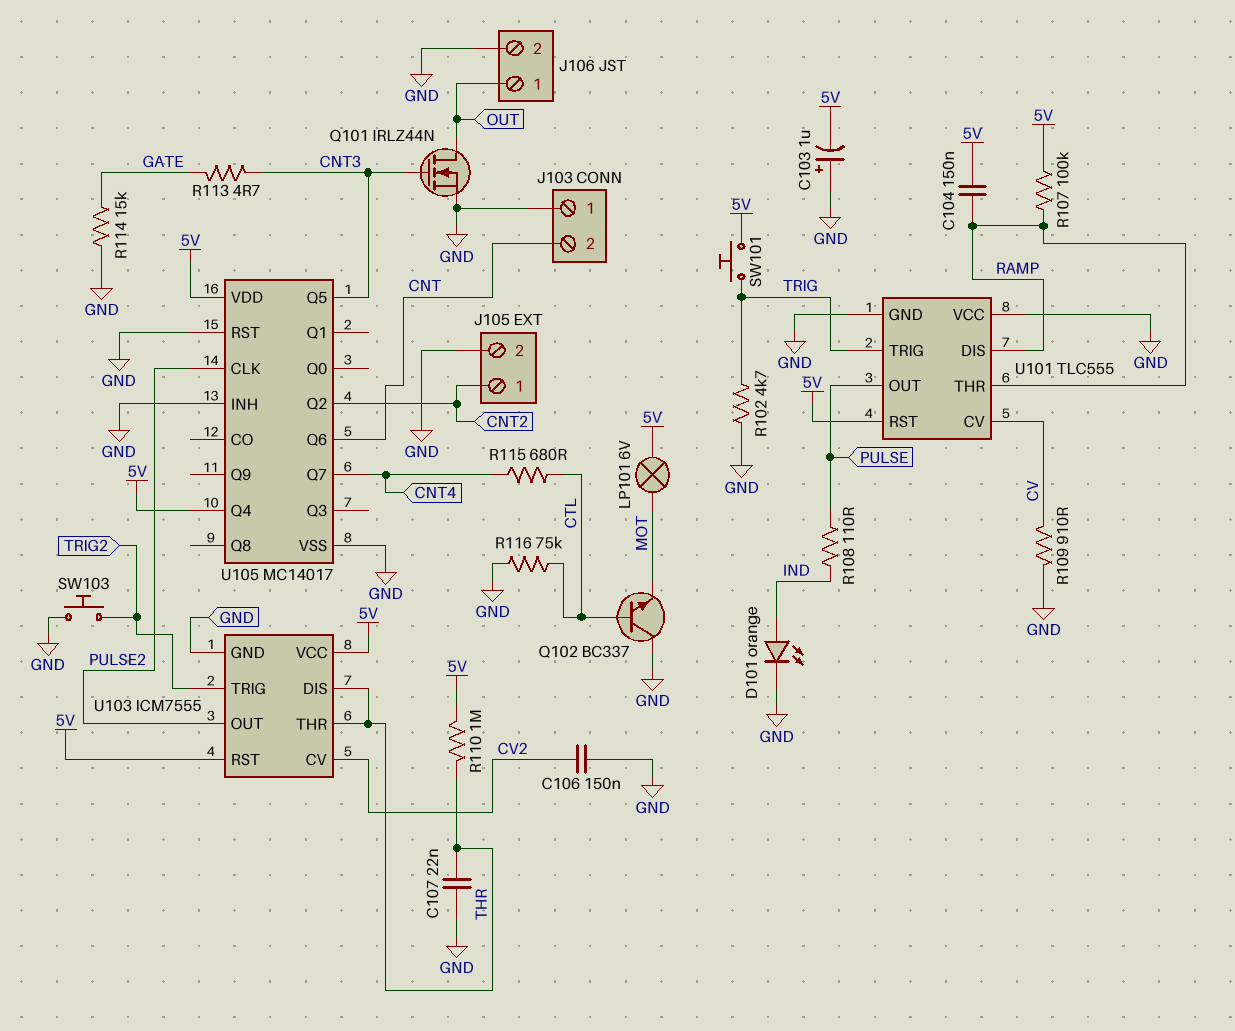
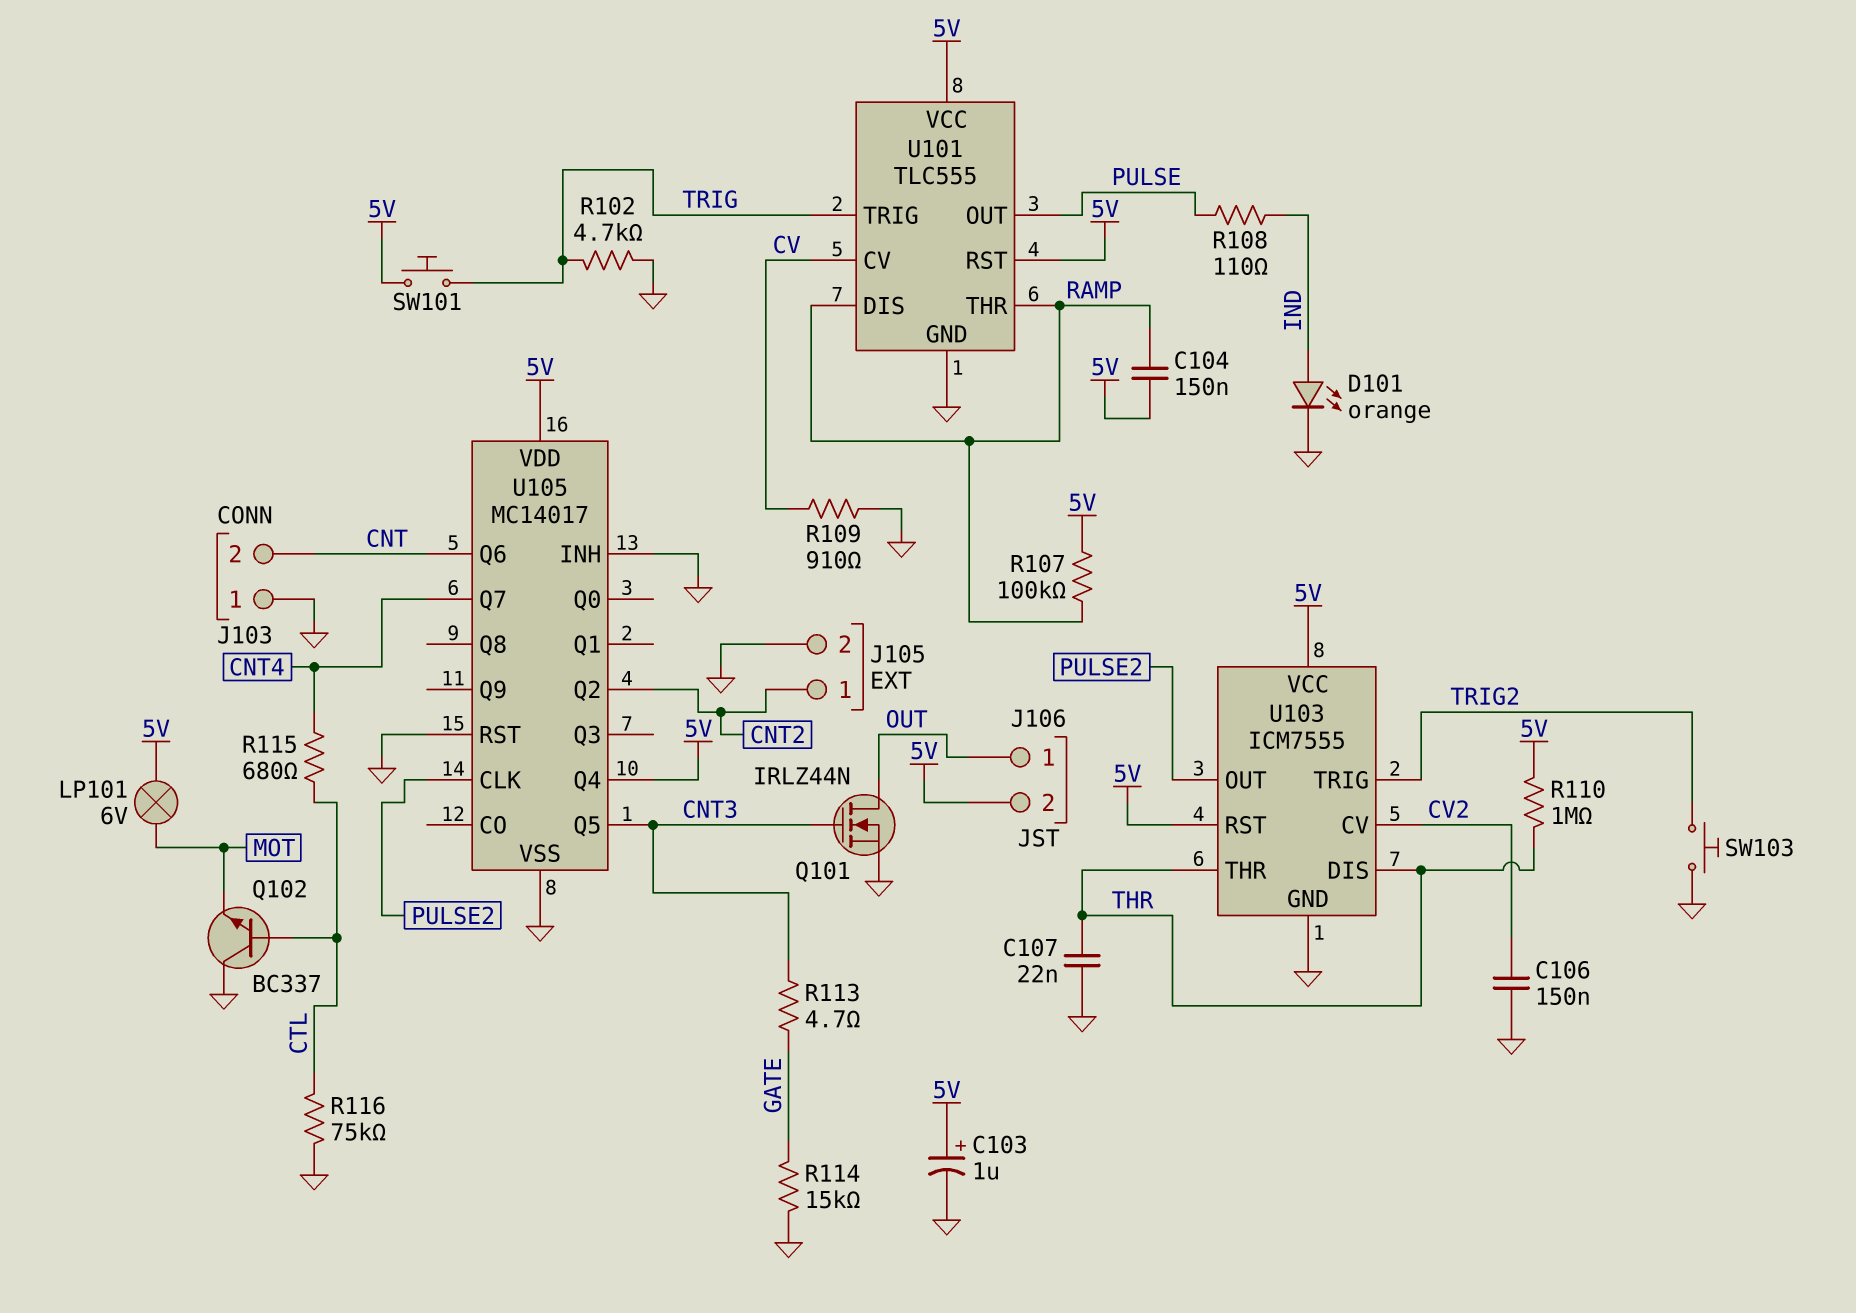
C103: 1uF (plus GND, minus 5V) -> 1uF (plus 5V, minus GND)
J106 pin 2: GND -> 5V
U101 pin VCC: GND -> 5V

